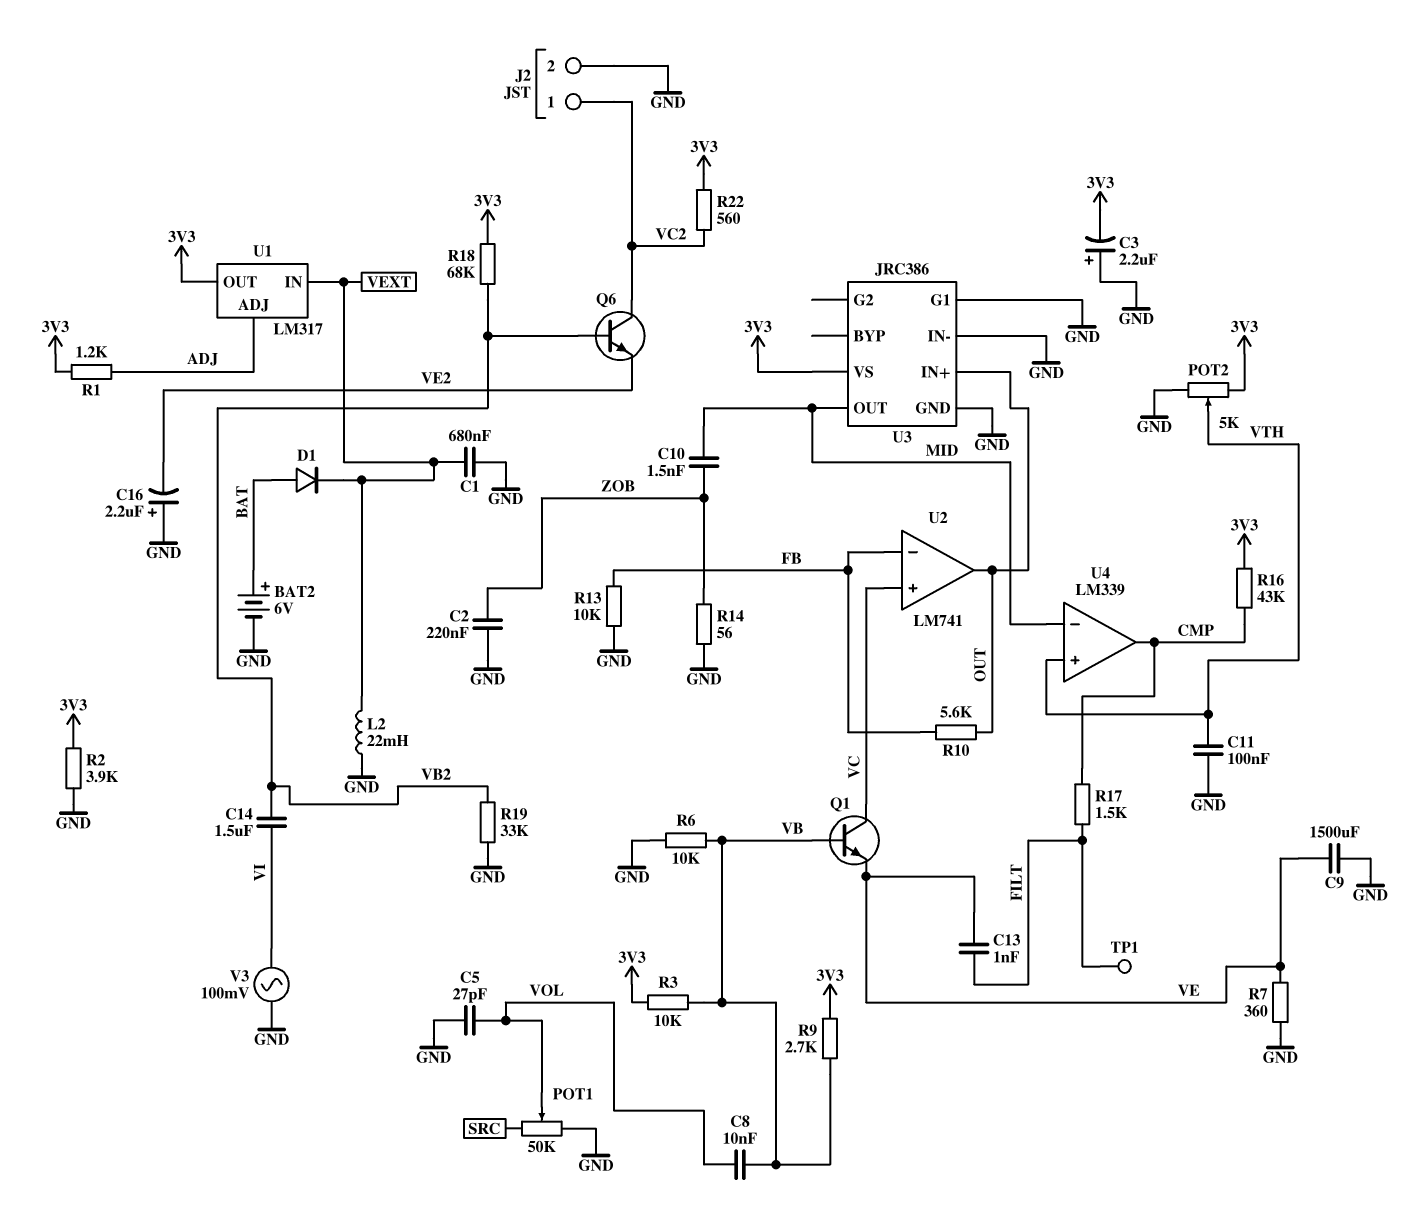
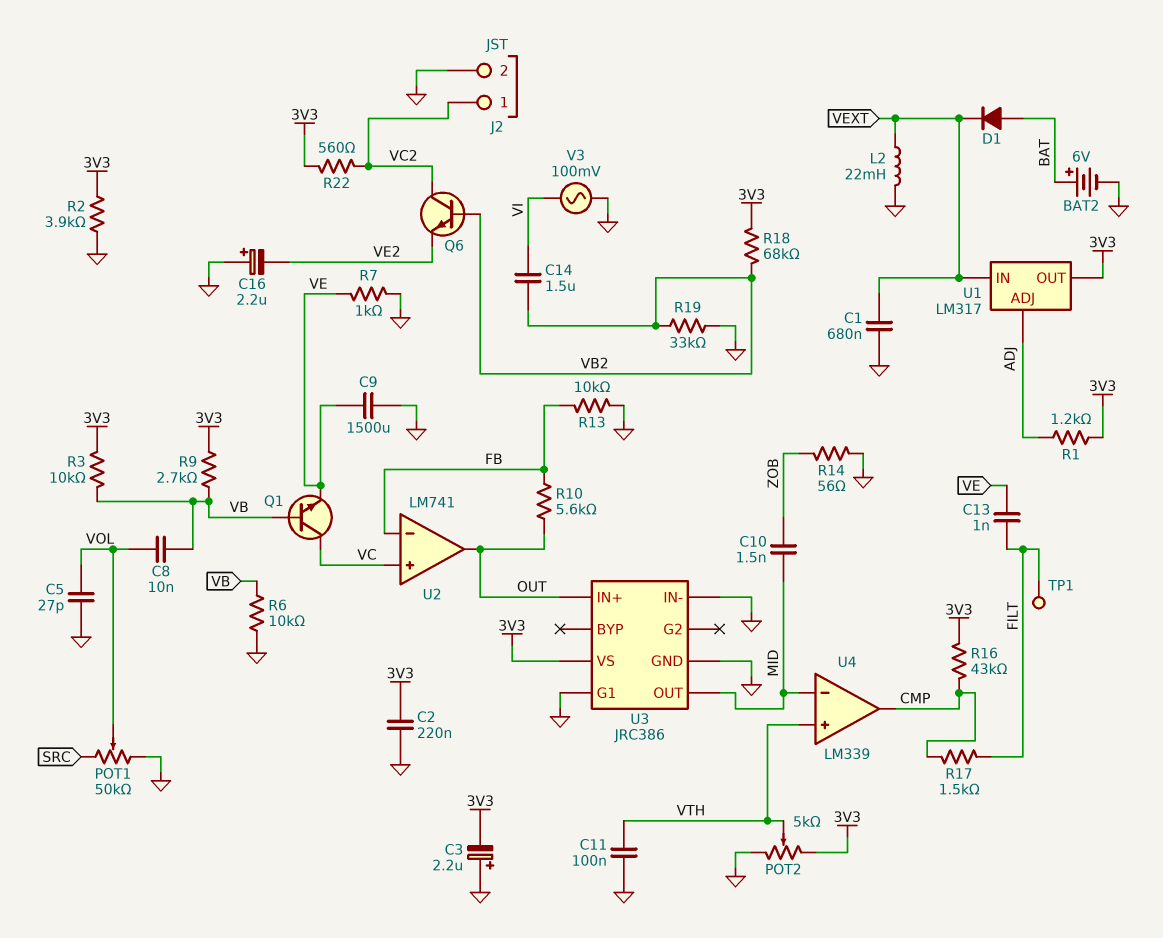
C2: 220nF (GND, ZOB) -> 220nF (3V3, GND)
R7: 360 (GND, VE) -> 1k (GND, VE)

